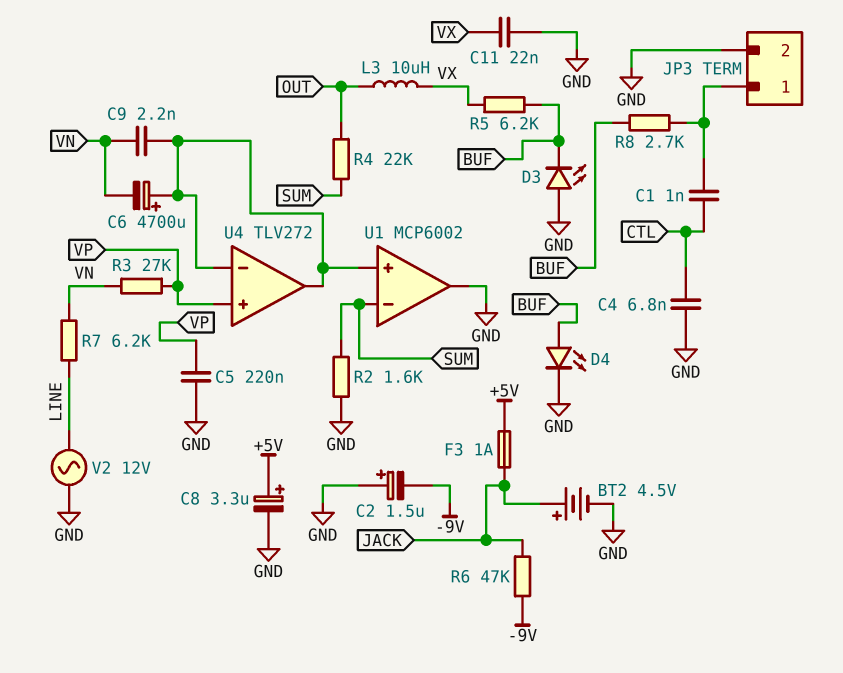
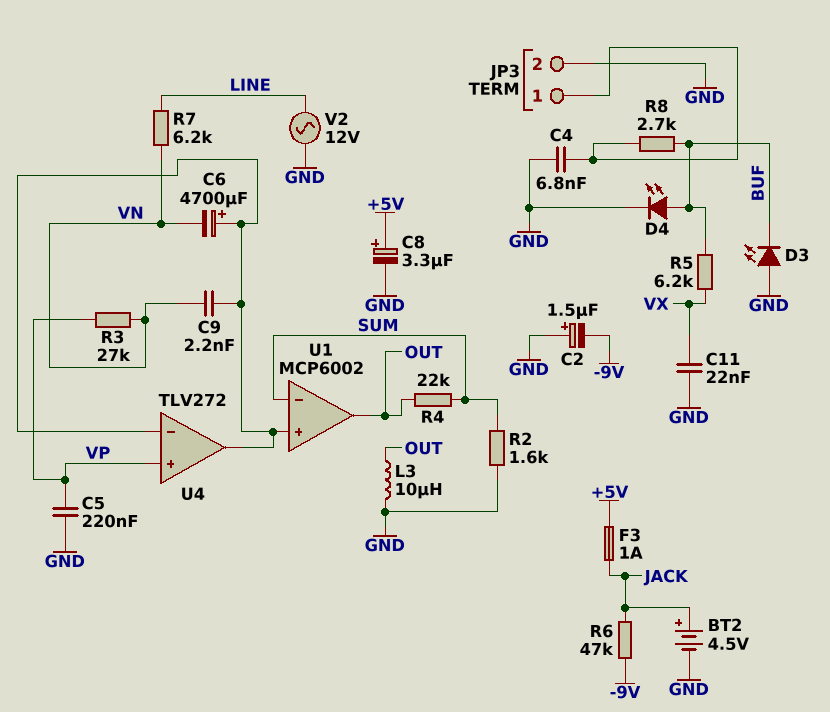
C1: 1nF (CTL, JP3/1) -> none
C4: 6.8nF (CTL, GND) -> 6.8nF (GND, JP3/1)
L3: 10uH (OUT, VX) -> 10uH (GND, OUT)
U1 pin out: GND -> OUT

